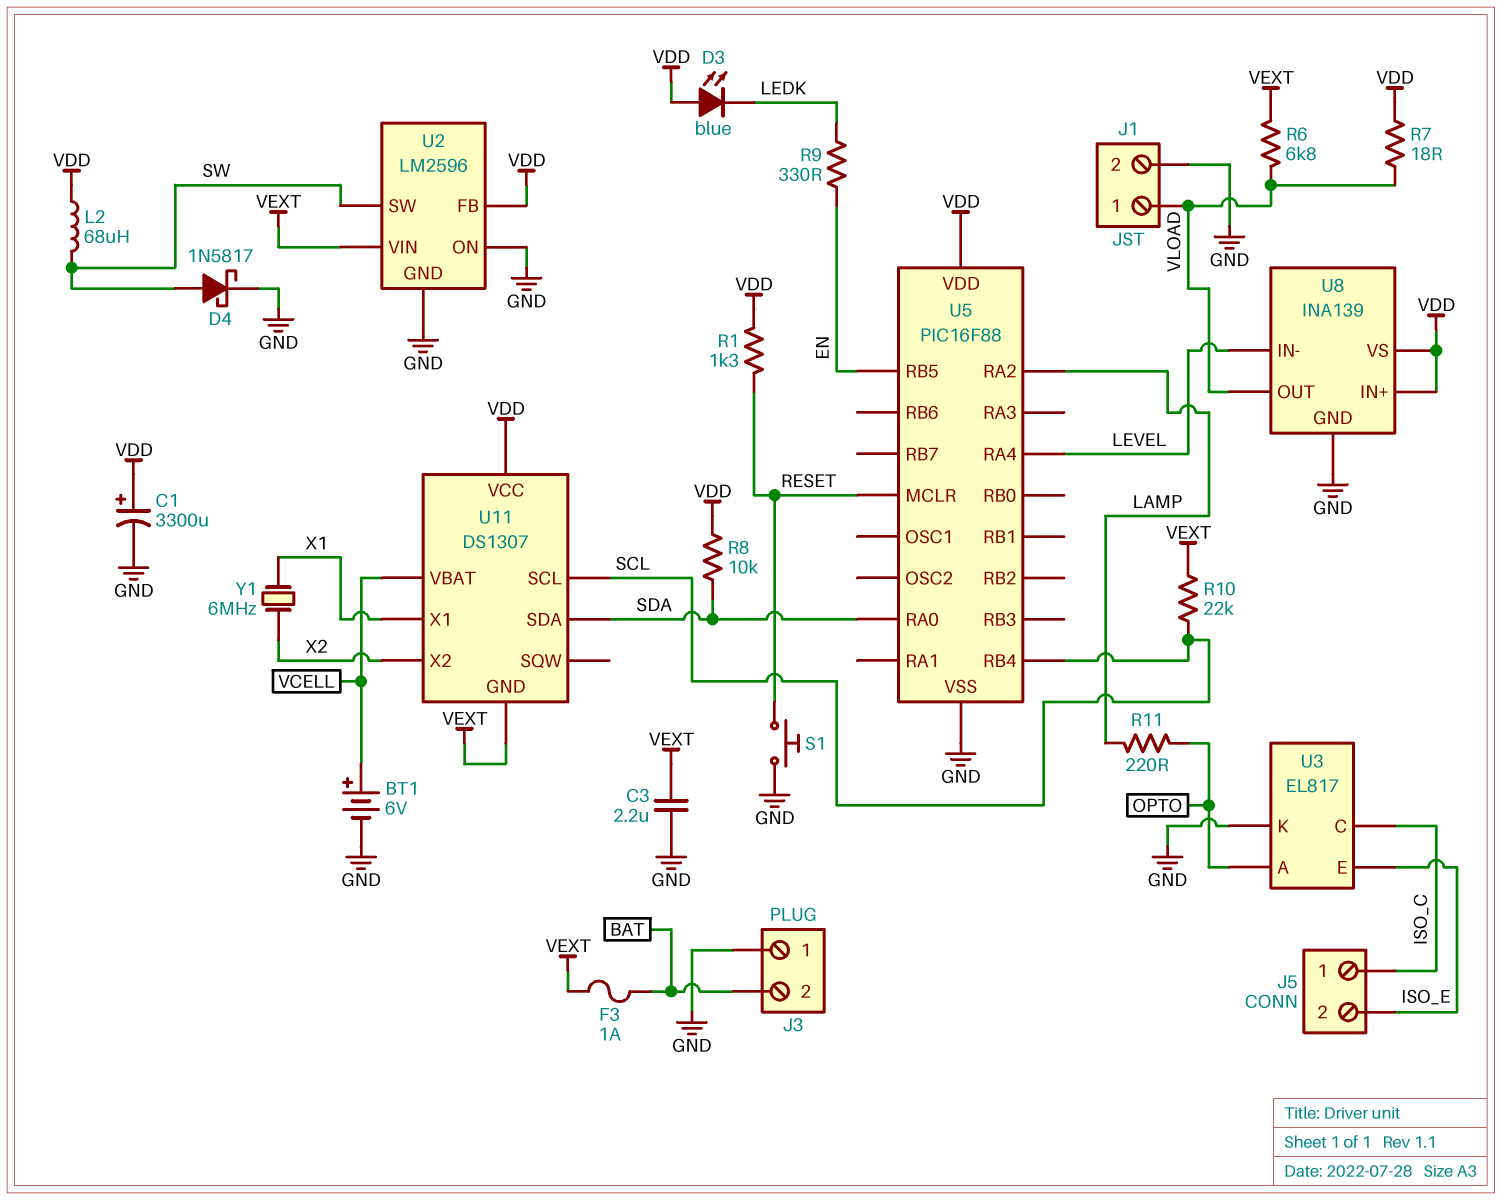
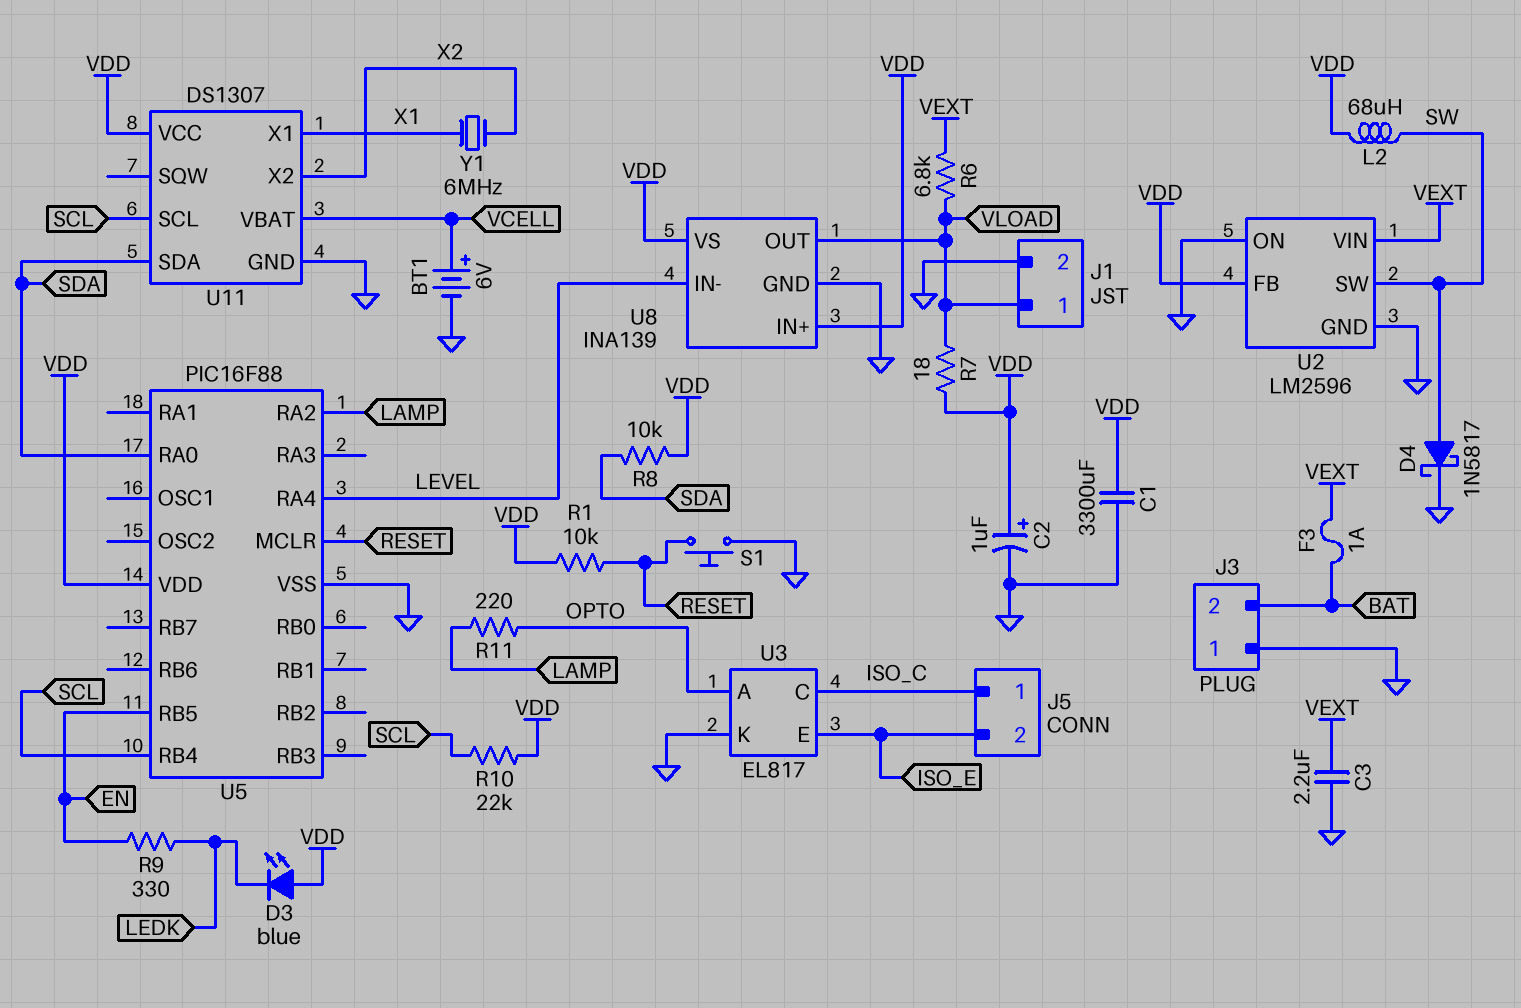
C1: 3300uF (plus VDD, minus GND) -> 3300uF (GND, VDD)
C2: none -> 1uF (plus VDD, minus GND)
R1: 1.3k (RESET, VDD) -> 10k (RESET, VDD)
R10: 22k (SCL, VEXT) -> 22k (SCL, VDD)
U11 pin GND: VEXT -> GND

